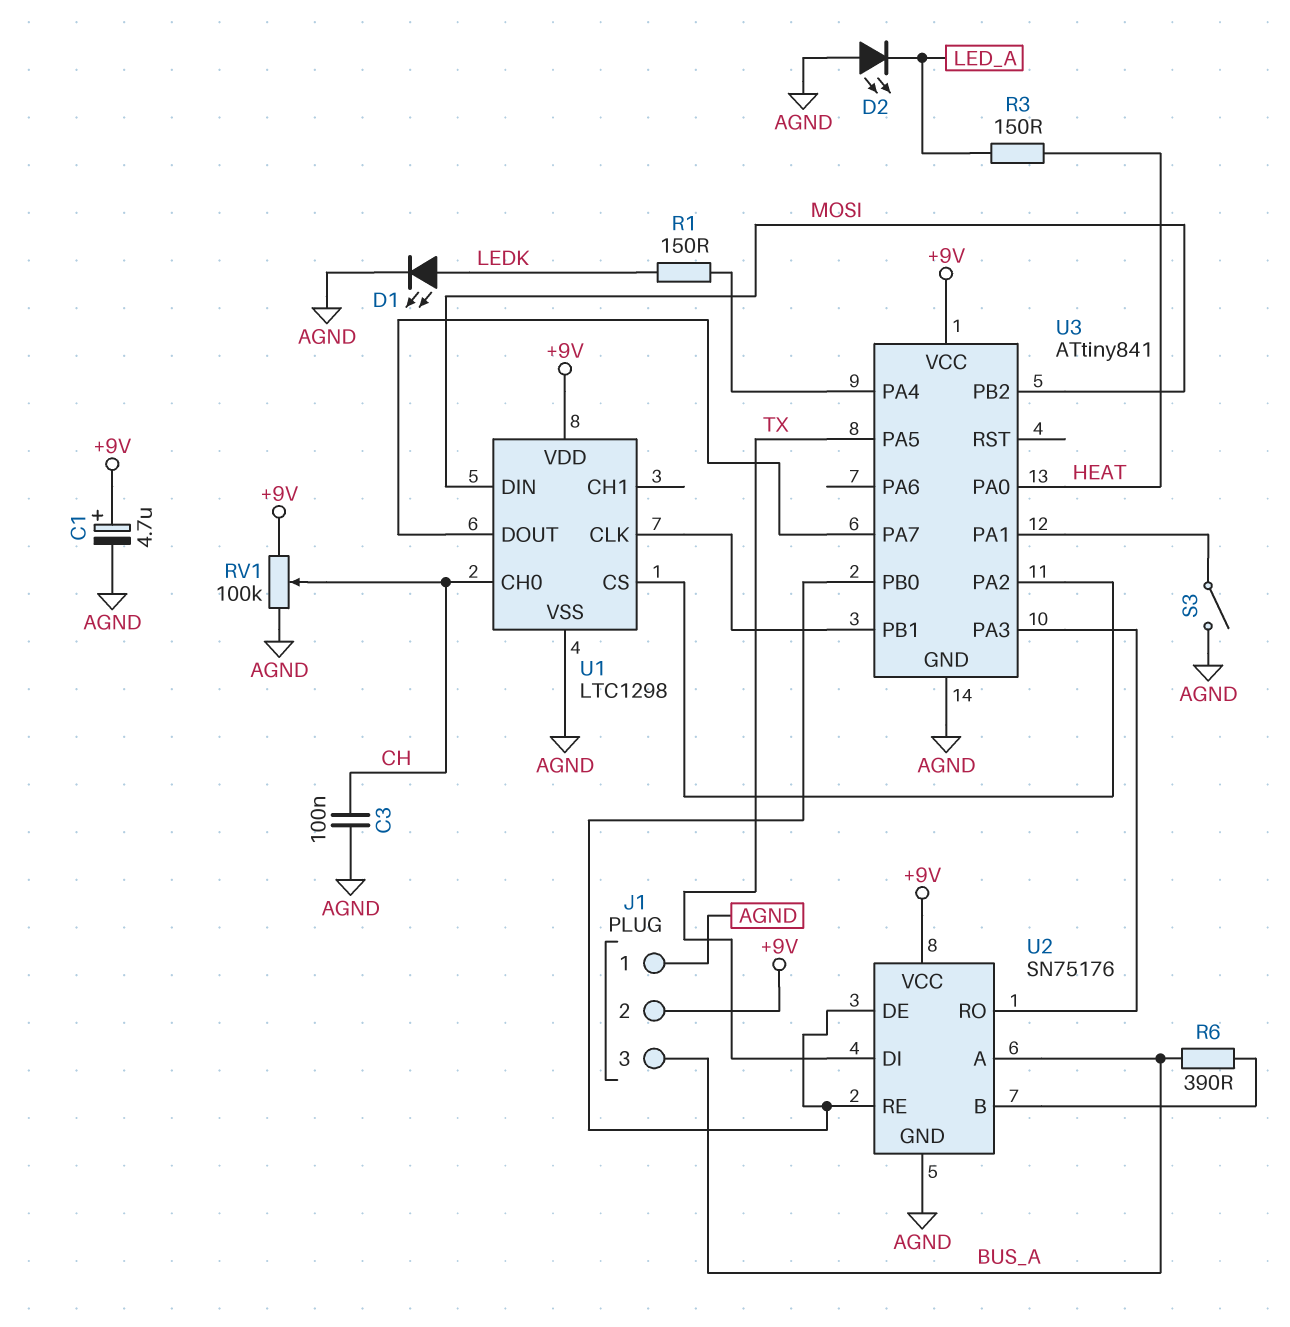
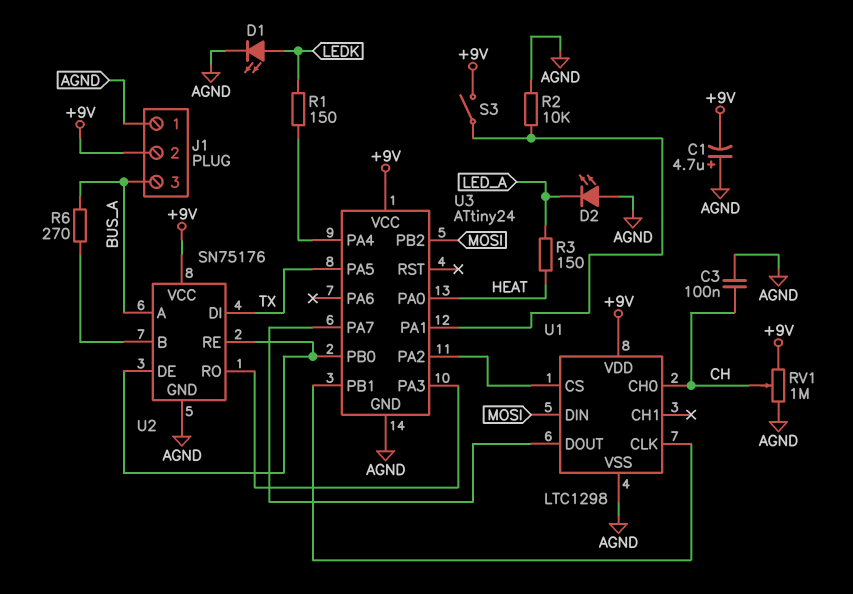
C1: 4.7uF (plus +9V, minus AGND) -> 4.7uF (plus AGND, minus +9V)
R2: none -> 10k (AGND, U3/PA1)
R6: 390 (BUS_A, U2/B) -> 270 (BUS_A, U2/B)
RV1: 100k (+9V, AGND, wiper CH) -> 1M (+9V, AGND, wiper CH)
S3: switch (AGND, U3/PA1) -> switch (+9V, U3/PA1)
U3: ATtiny841 -> ATtiny24

